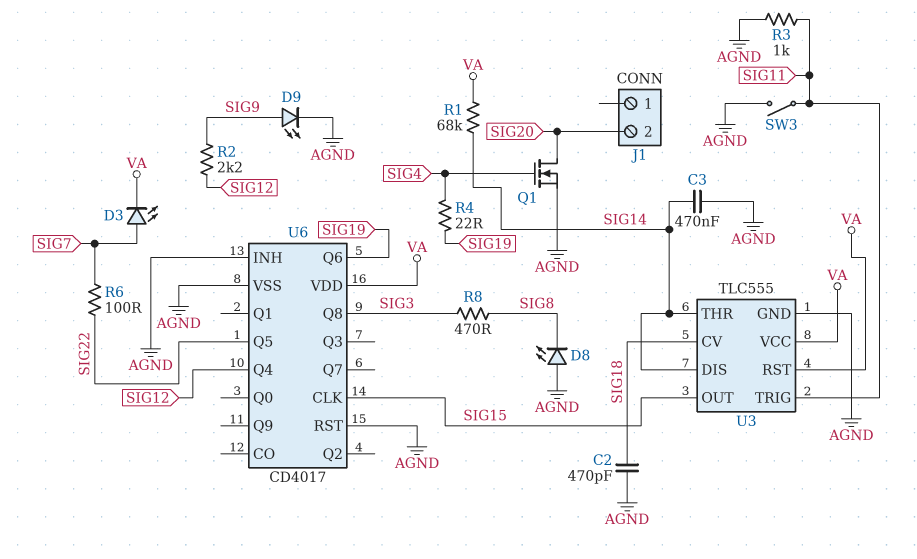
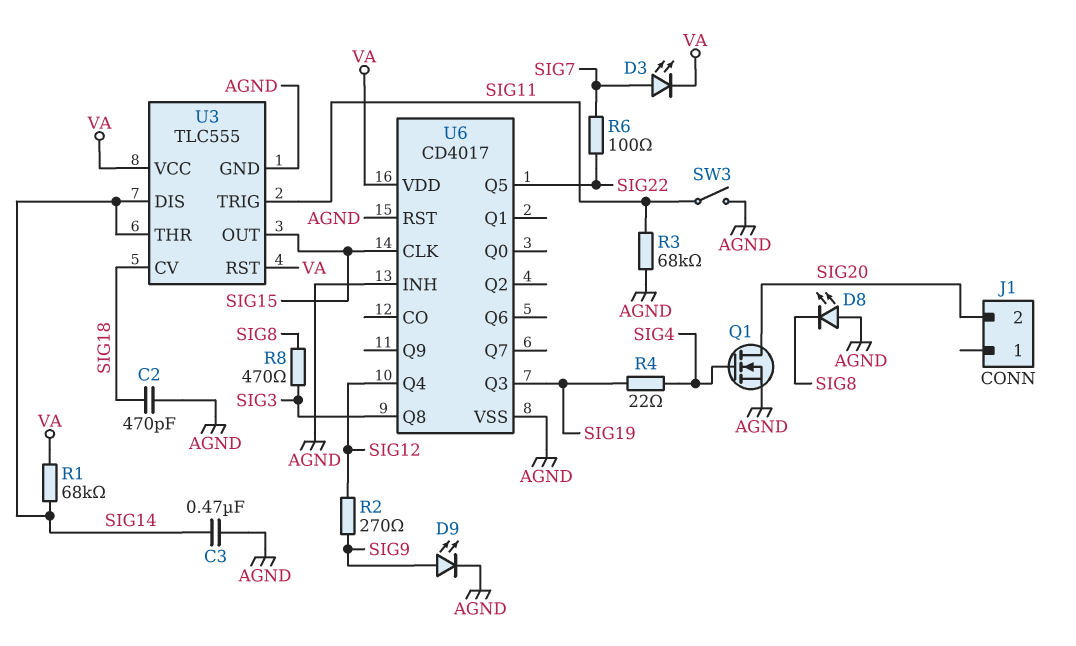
R2: 2.2k (SIG9, SIG12) -> 270 (SIG9, SIG12)
R3: 1k (AGND, SIG11) -> 68k (AGND, SIG11)
U6 pin Q3: none -> SIG19
U6 pin Q6: SIG19 -> none

